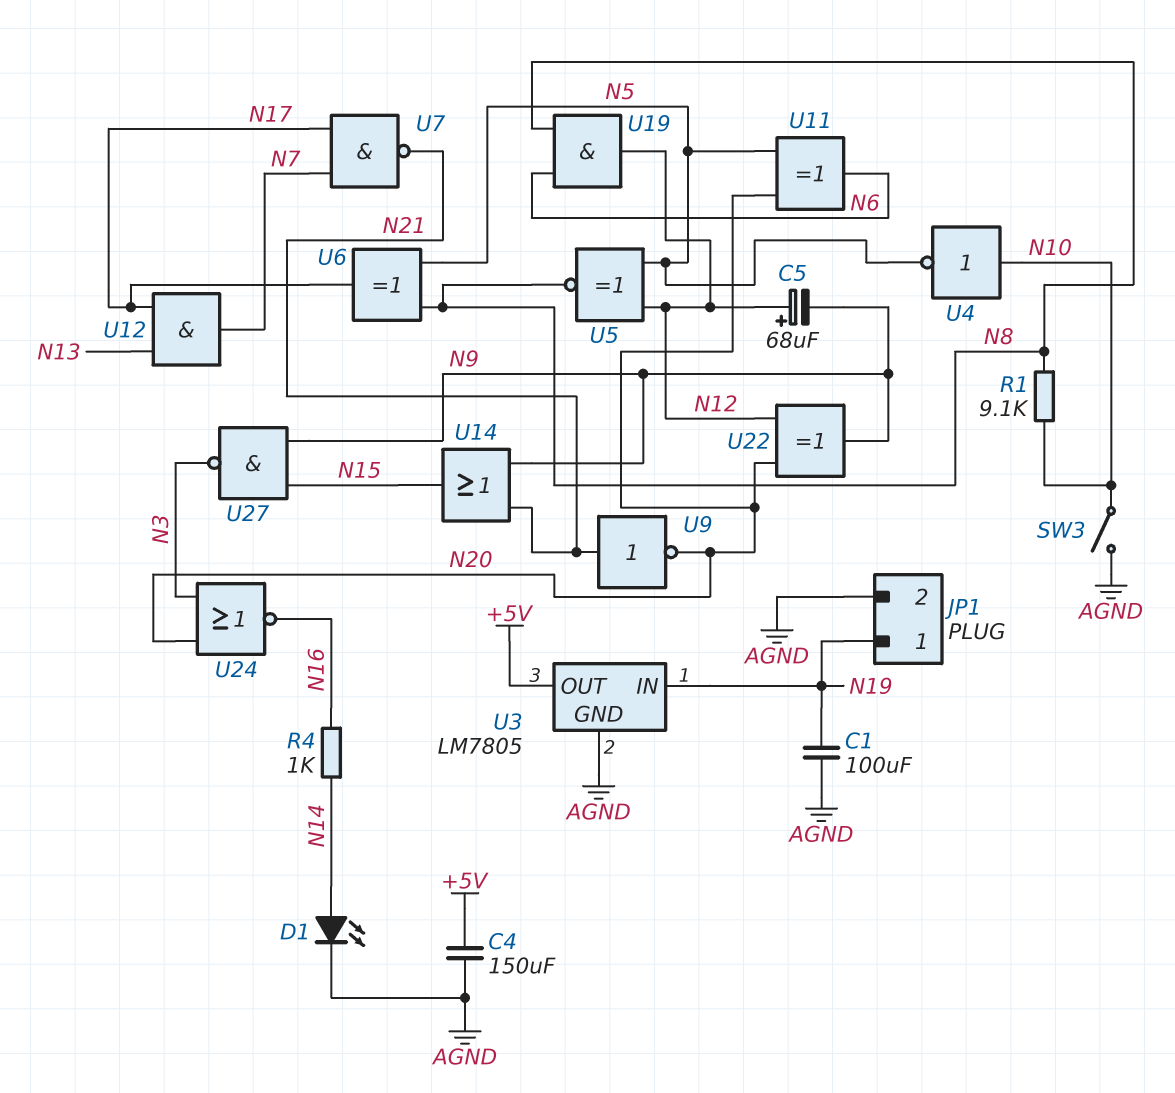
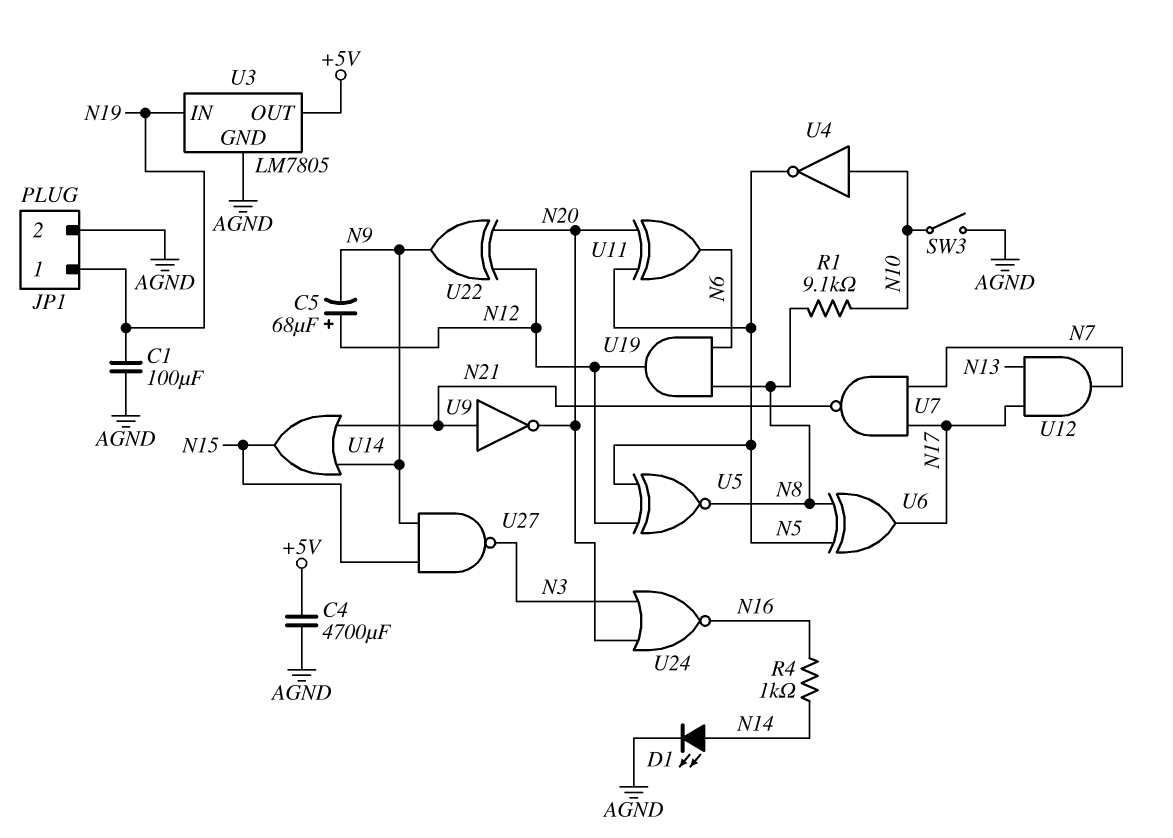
C4: 150uF (+5V, AGND) -> 4700uF (+5V, AGND)

